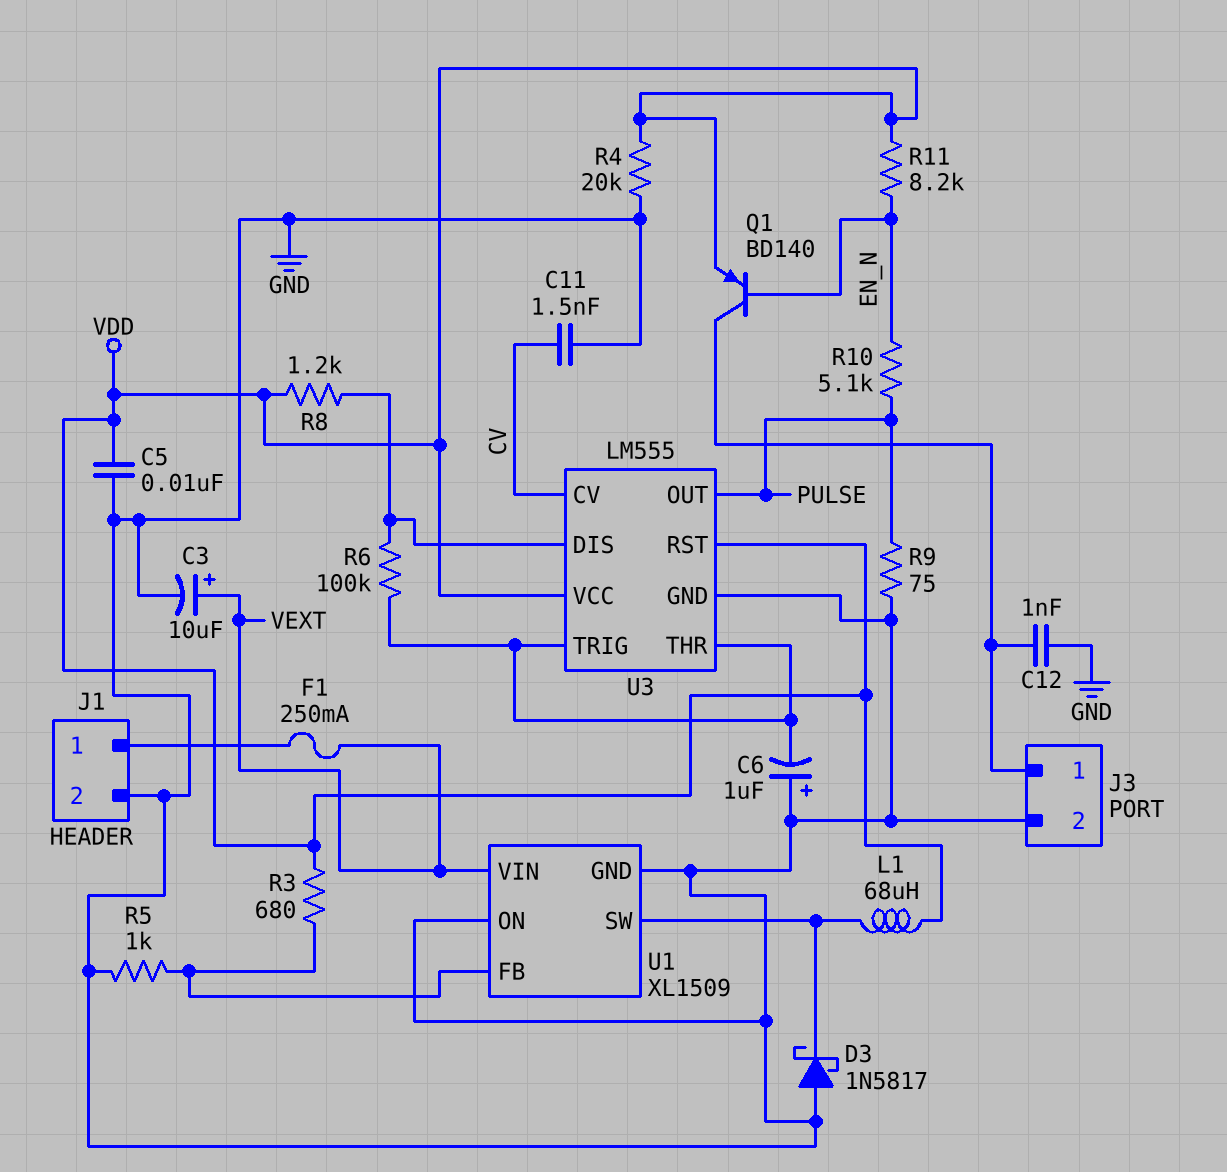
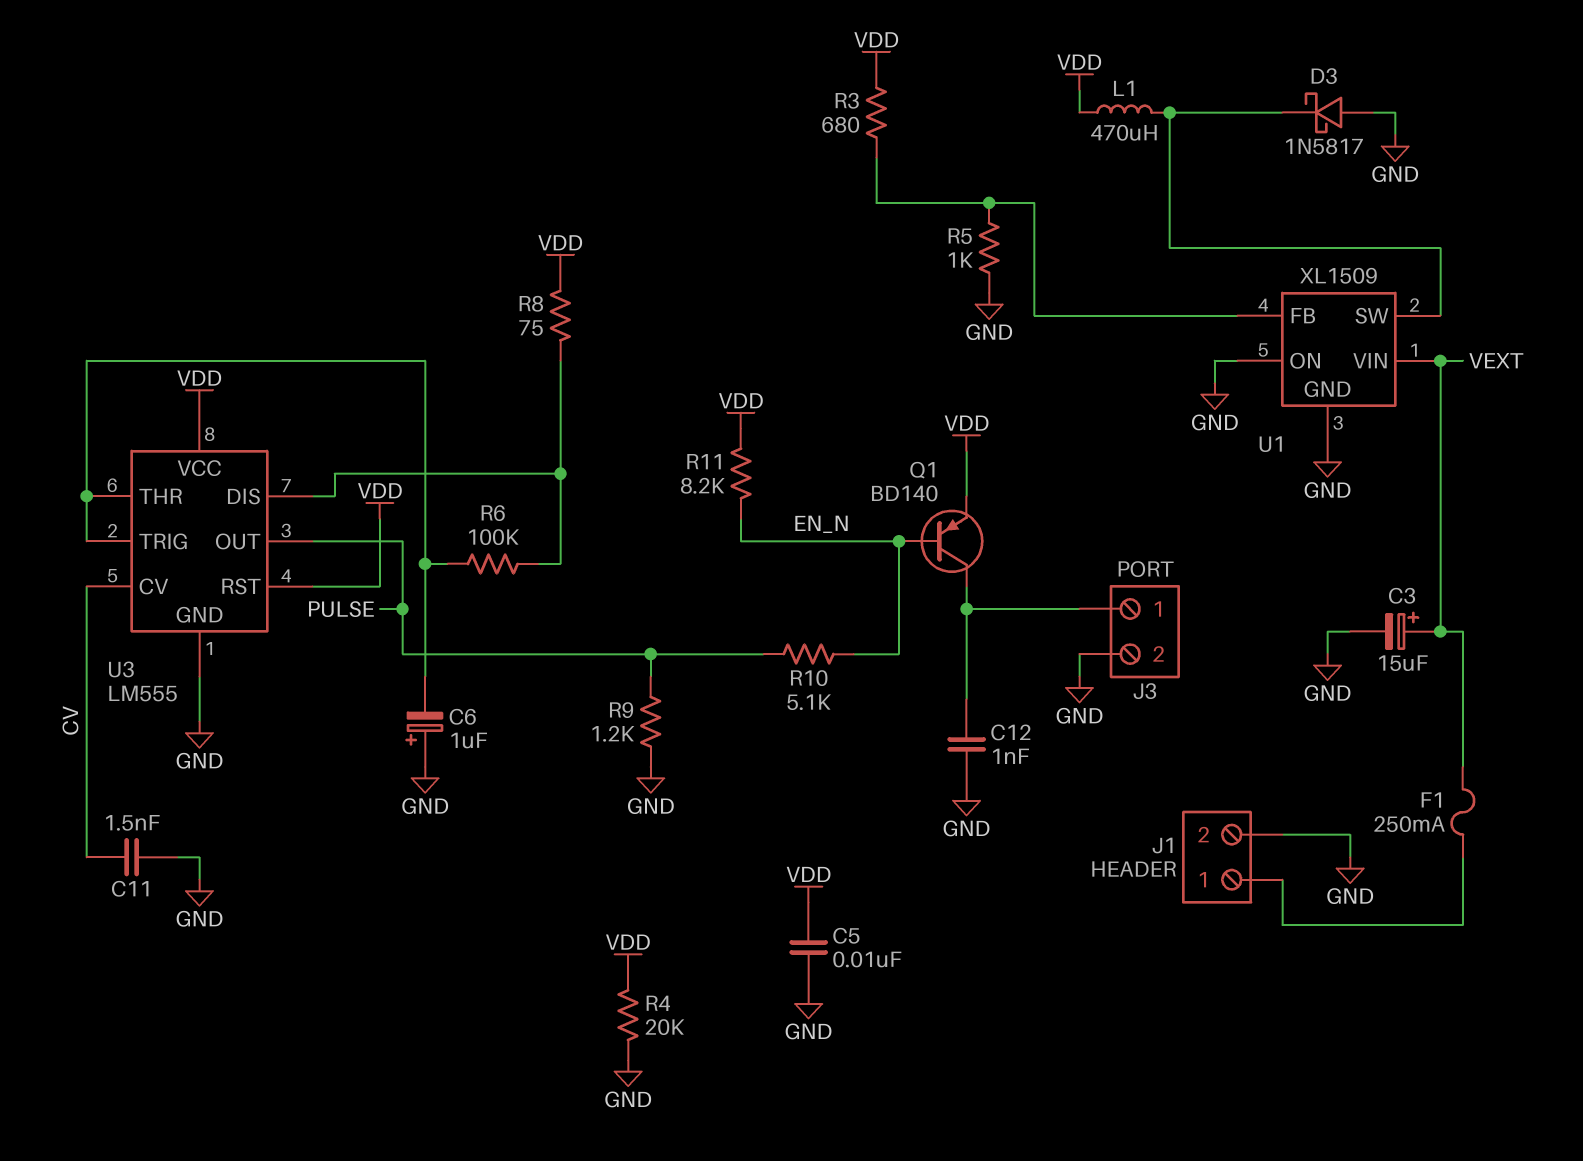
C3: 10uF (plus VEXT, minus GND) -> 15uF (plus VEXT, minus GND)
L1: 68uH (U1/SW, VDD) -> 470uH (U1/SW, VDD)
R8: 1.2k (U3/DIS, VDD) -> 75 (U3/DIS, VDD)
R9: 75 (GND, PULSE) -> 1.2k (GND, PULSE)

